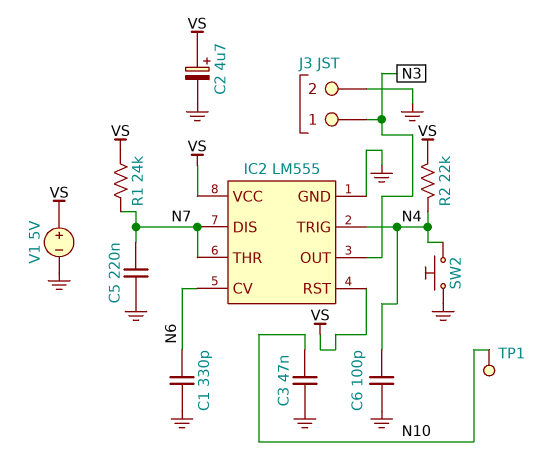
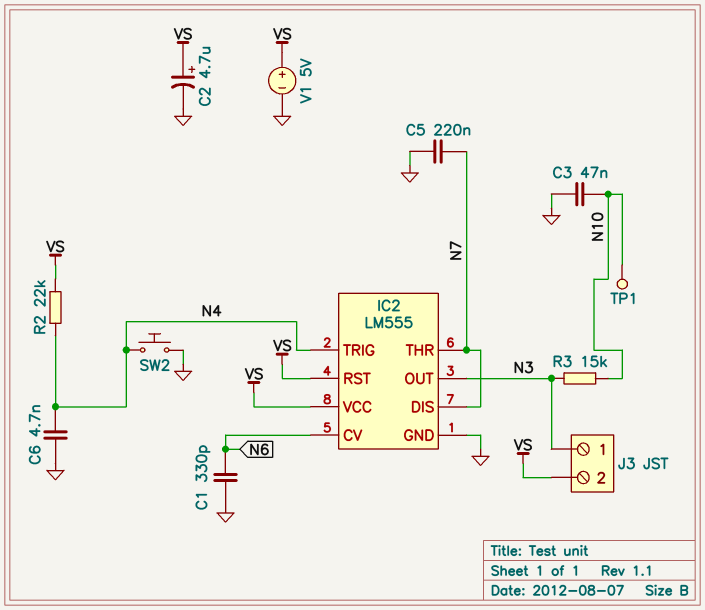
C6: 100pF (GND, N4) -> 4.7nF (GND, N4)
J3 pin 2: GND -> VS
R1: 24k (N7, VS) -> none
R3: none -> 15k (N3, N10)

